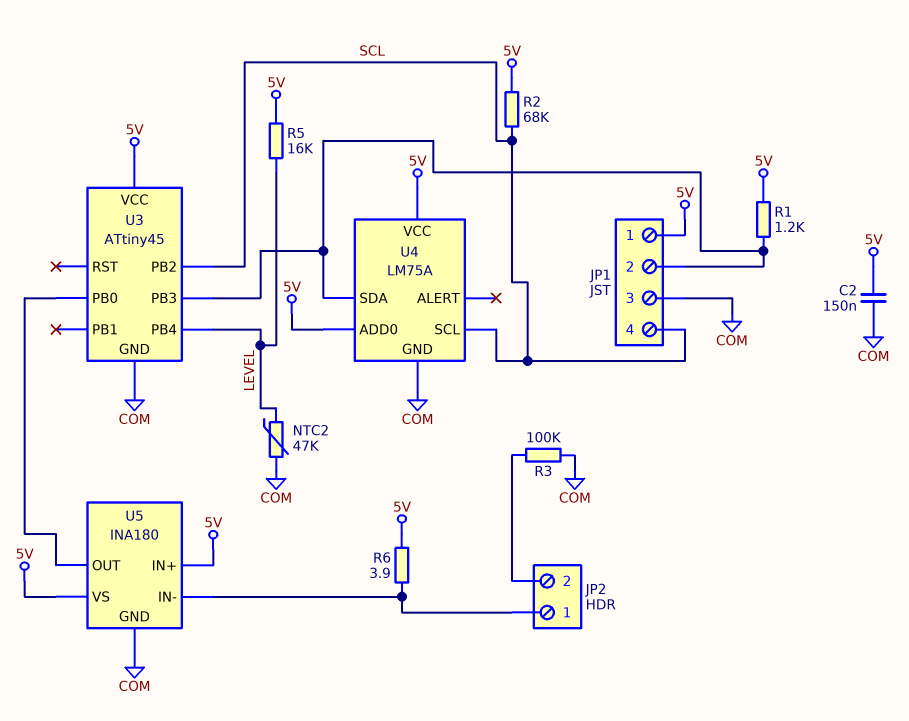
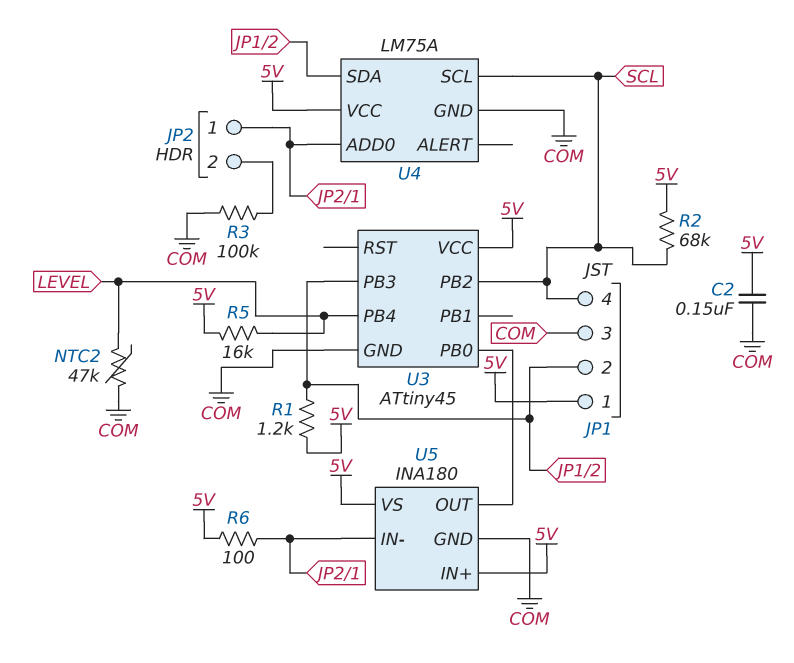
R6: 3.9 (5V, JP2/1) -> 100 (5V, JP2/1)
U4 pin ADD0: 5V -> JP2/1

